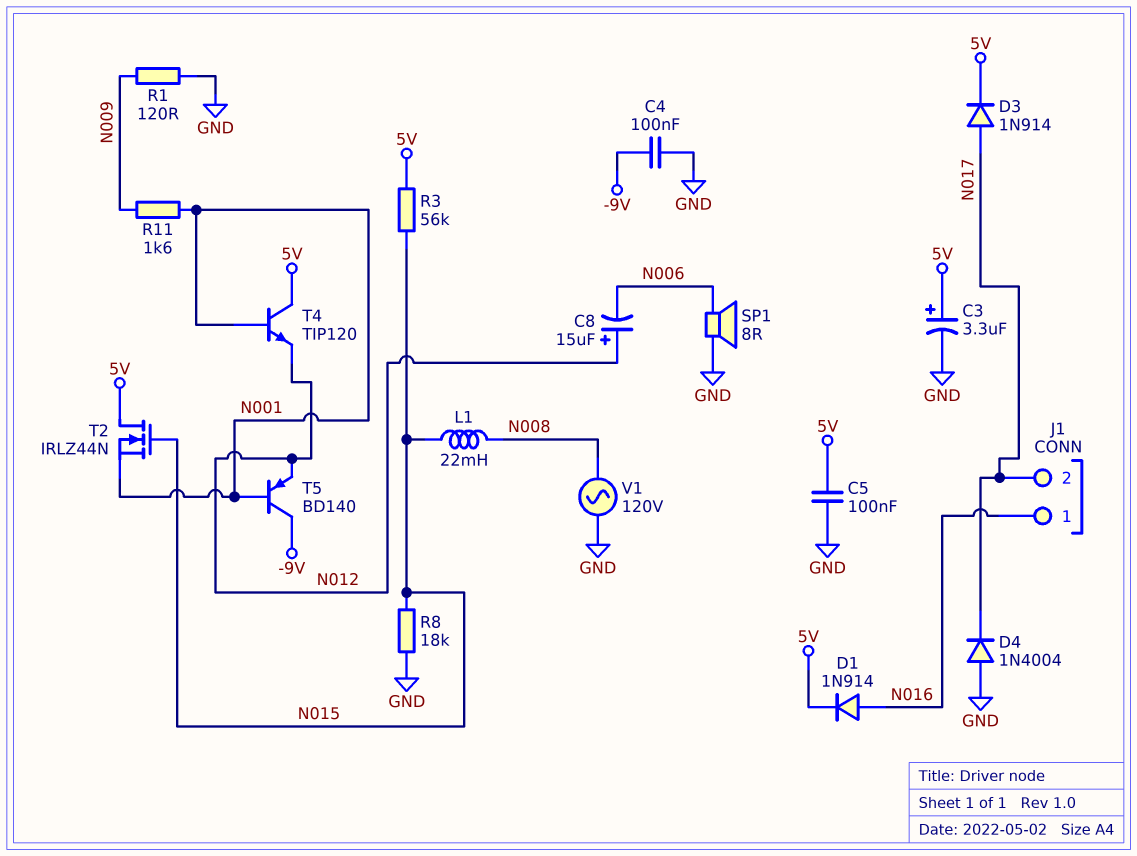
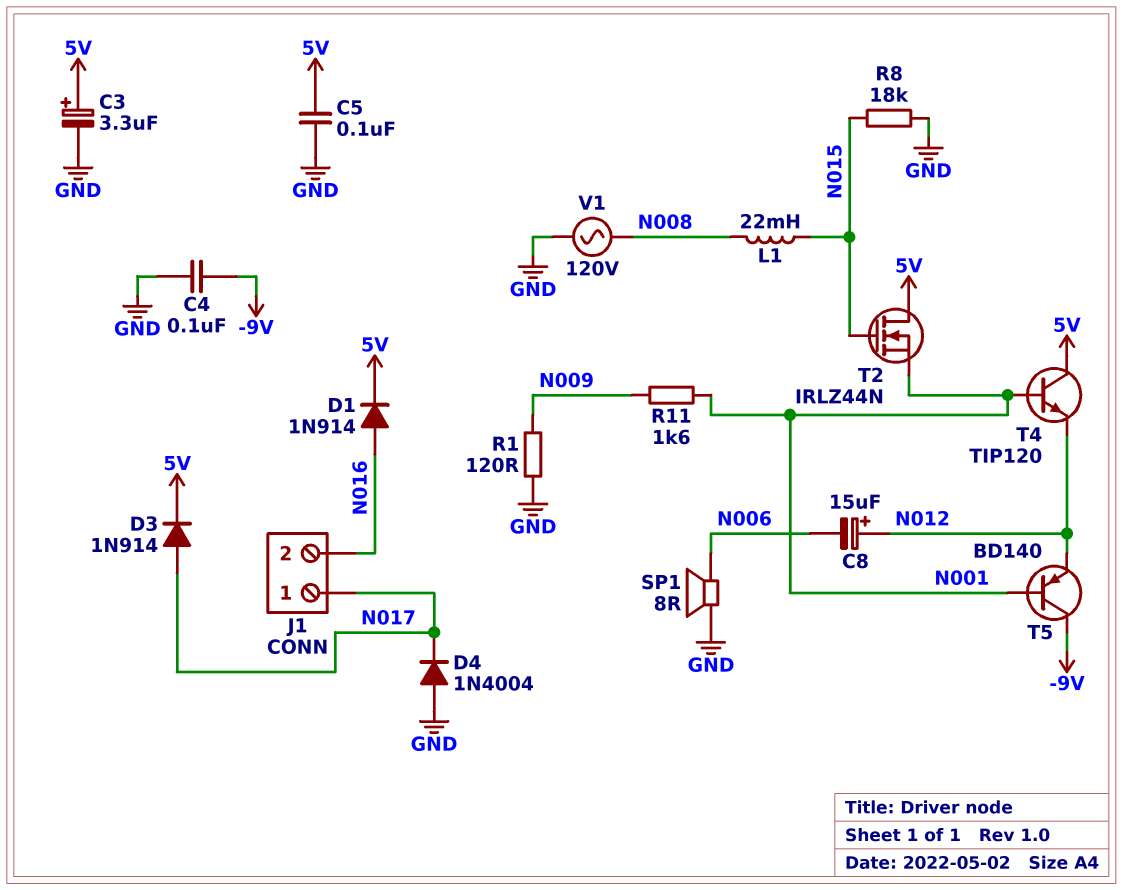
J1 pin 1: N016 -> N017
J1 pin 2: N017 -> N016
R3: 56k (5V, N015) -> none

